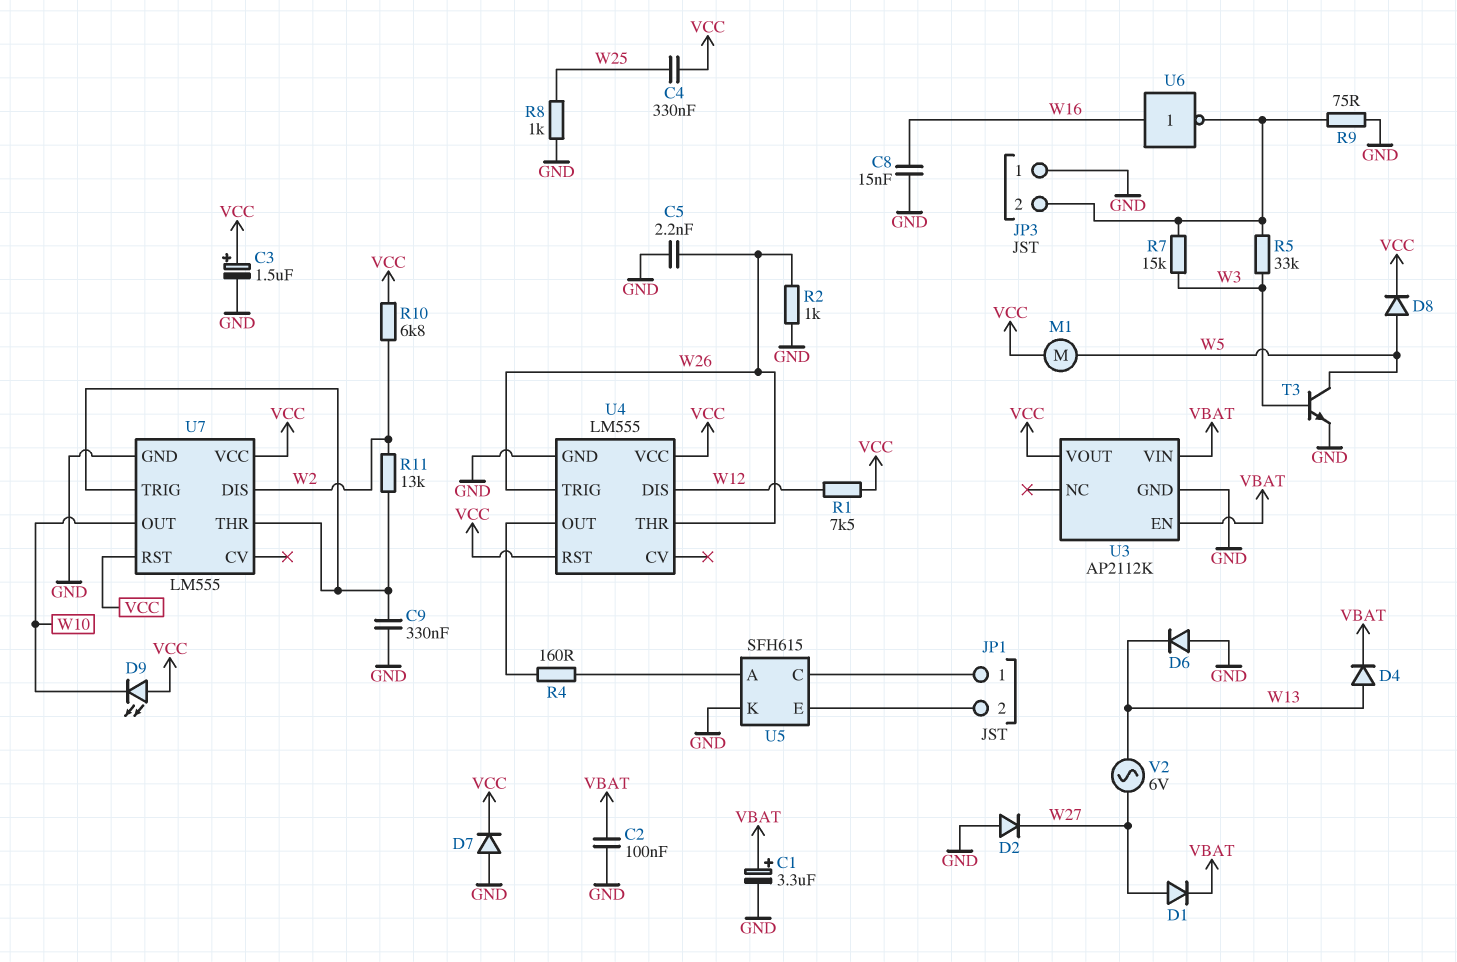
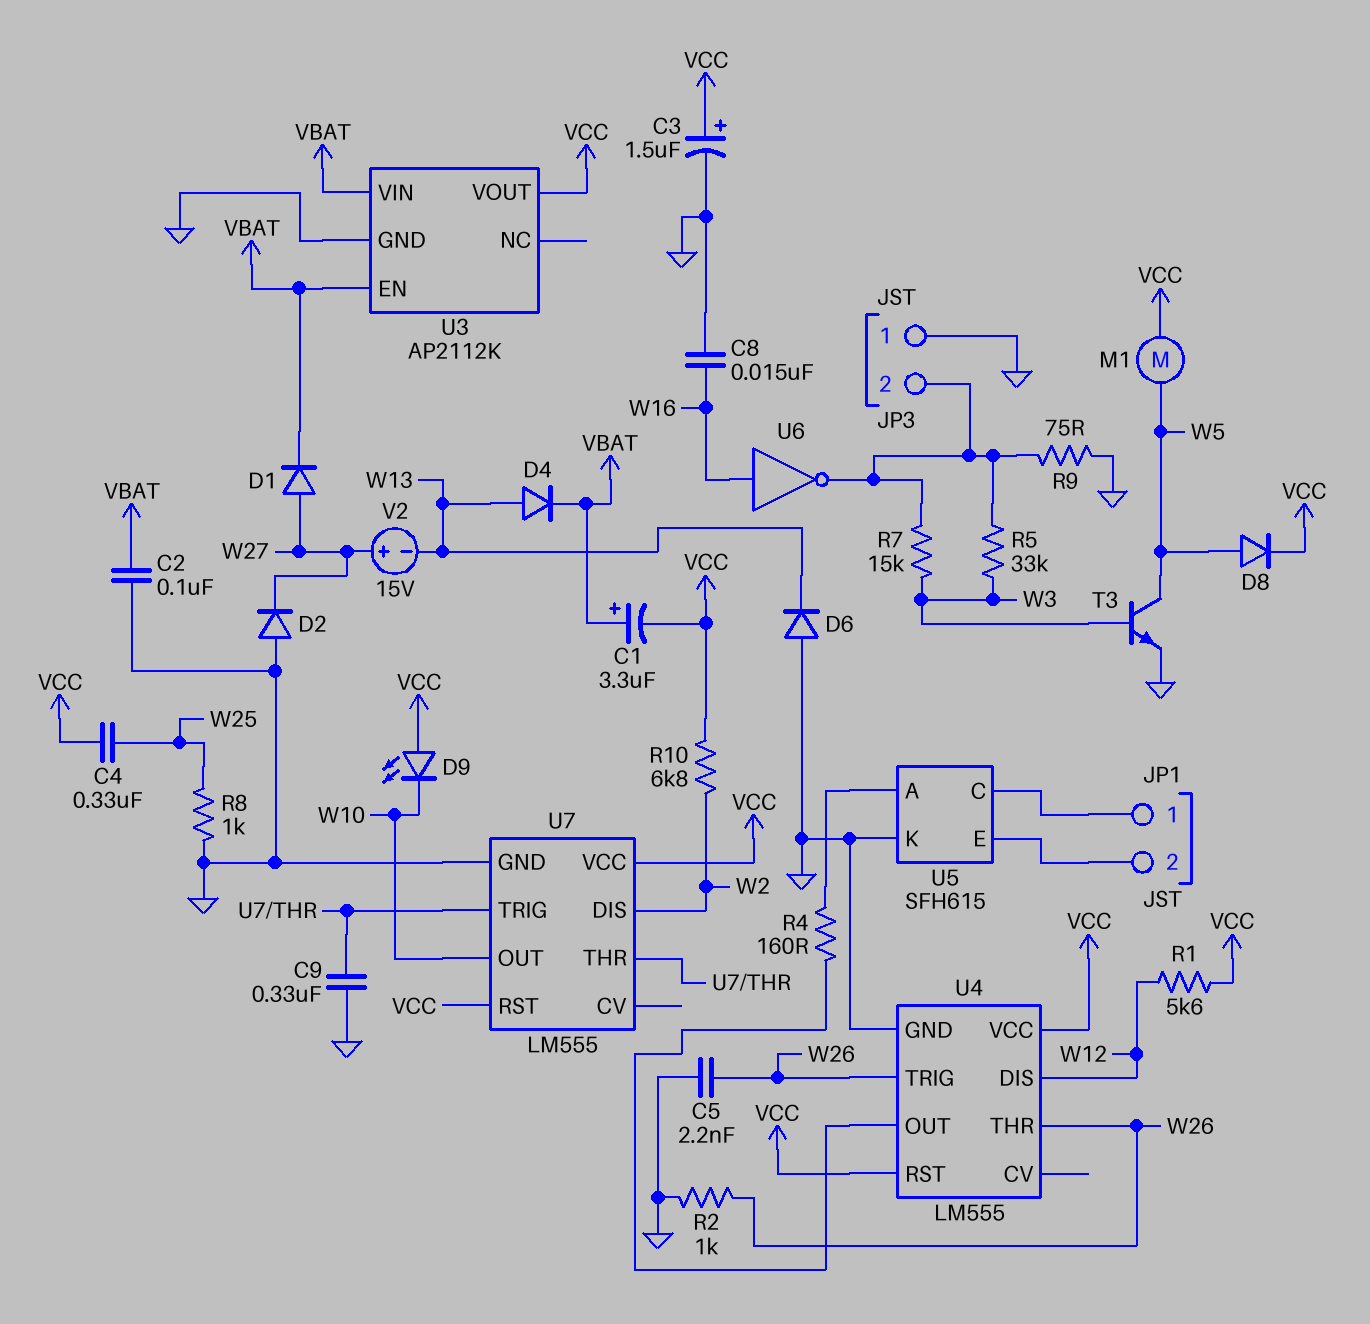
C1: 3.3uF (plus VBAT, minus GND) -> 3.3uF (plus VBAT, minus VCC)
D7: diode (A GND, K VCC) -> none
R1: 7.5k (VCC, W12) -> 5.6k (VCC, W12)
R11: 13k (U7/THR, W2) -> none
V2: AC 6V (W13, W27) -> 15V (plus W27, minus W13)

